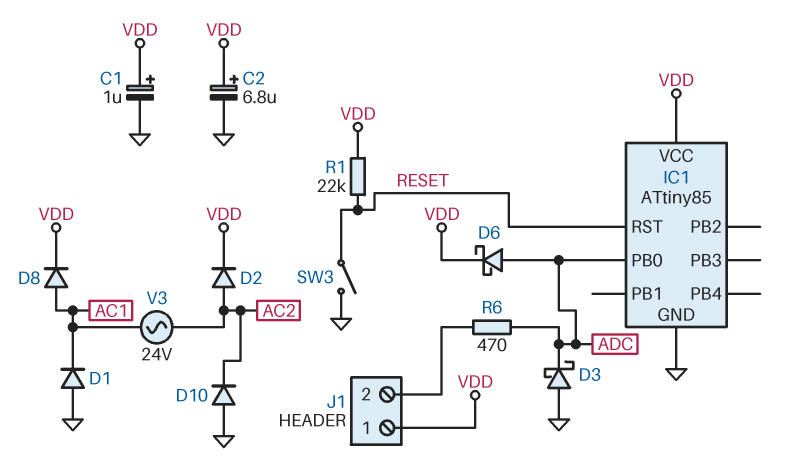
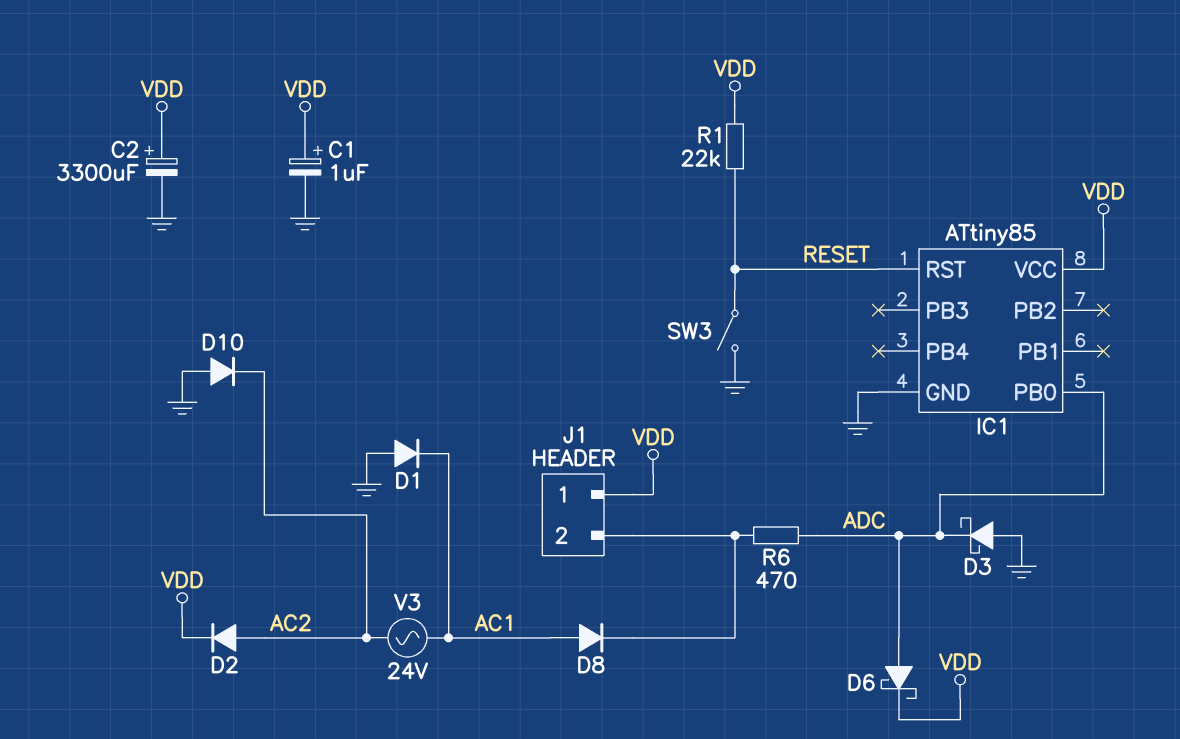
C2: 6.8uF (plus VDD, minus GND) -> 3300uF (plus VDD, minus GND)
D8: diode (A AC1, K VDD) -> diode (A AC1, K J1/2)

